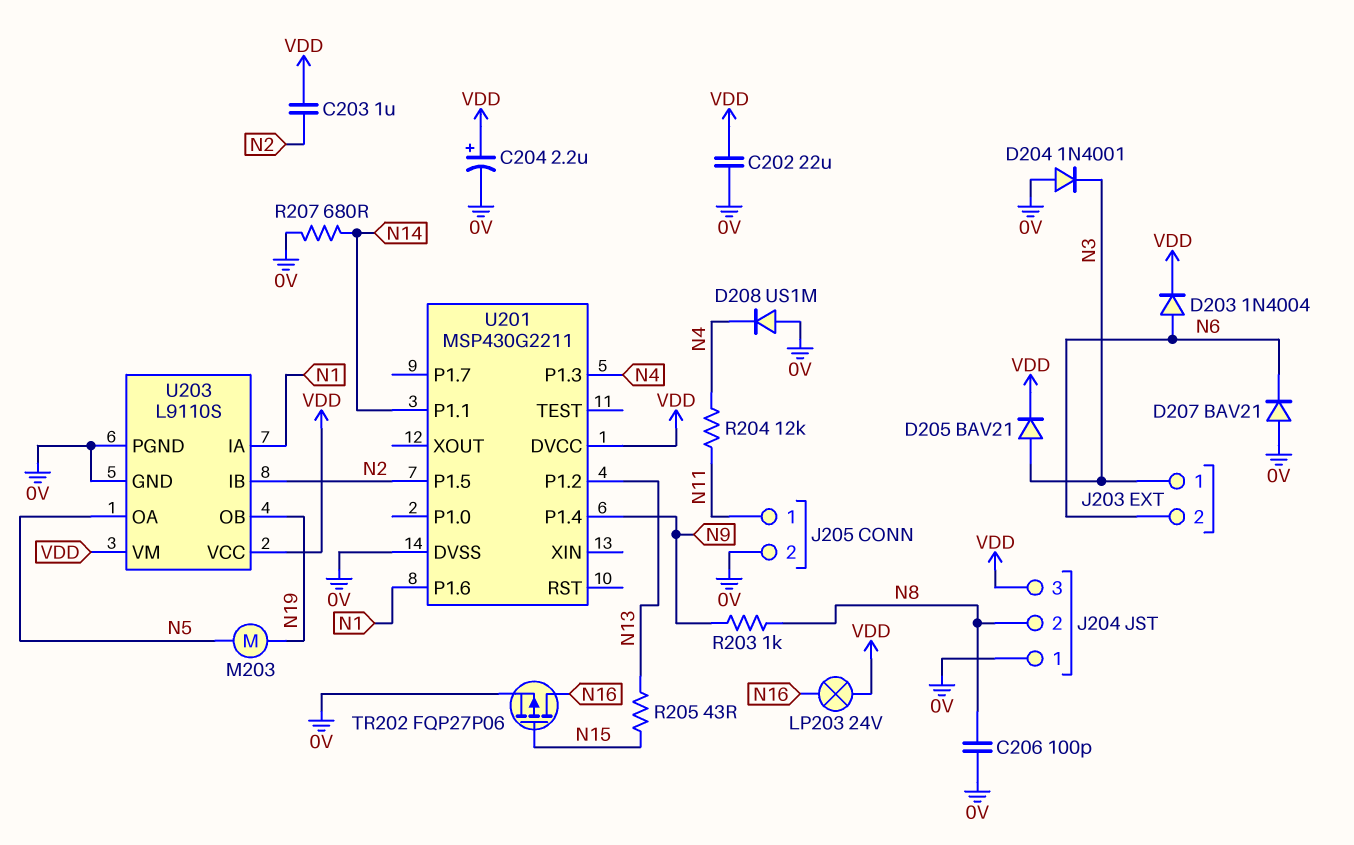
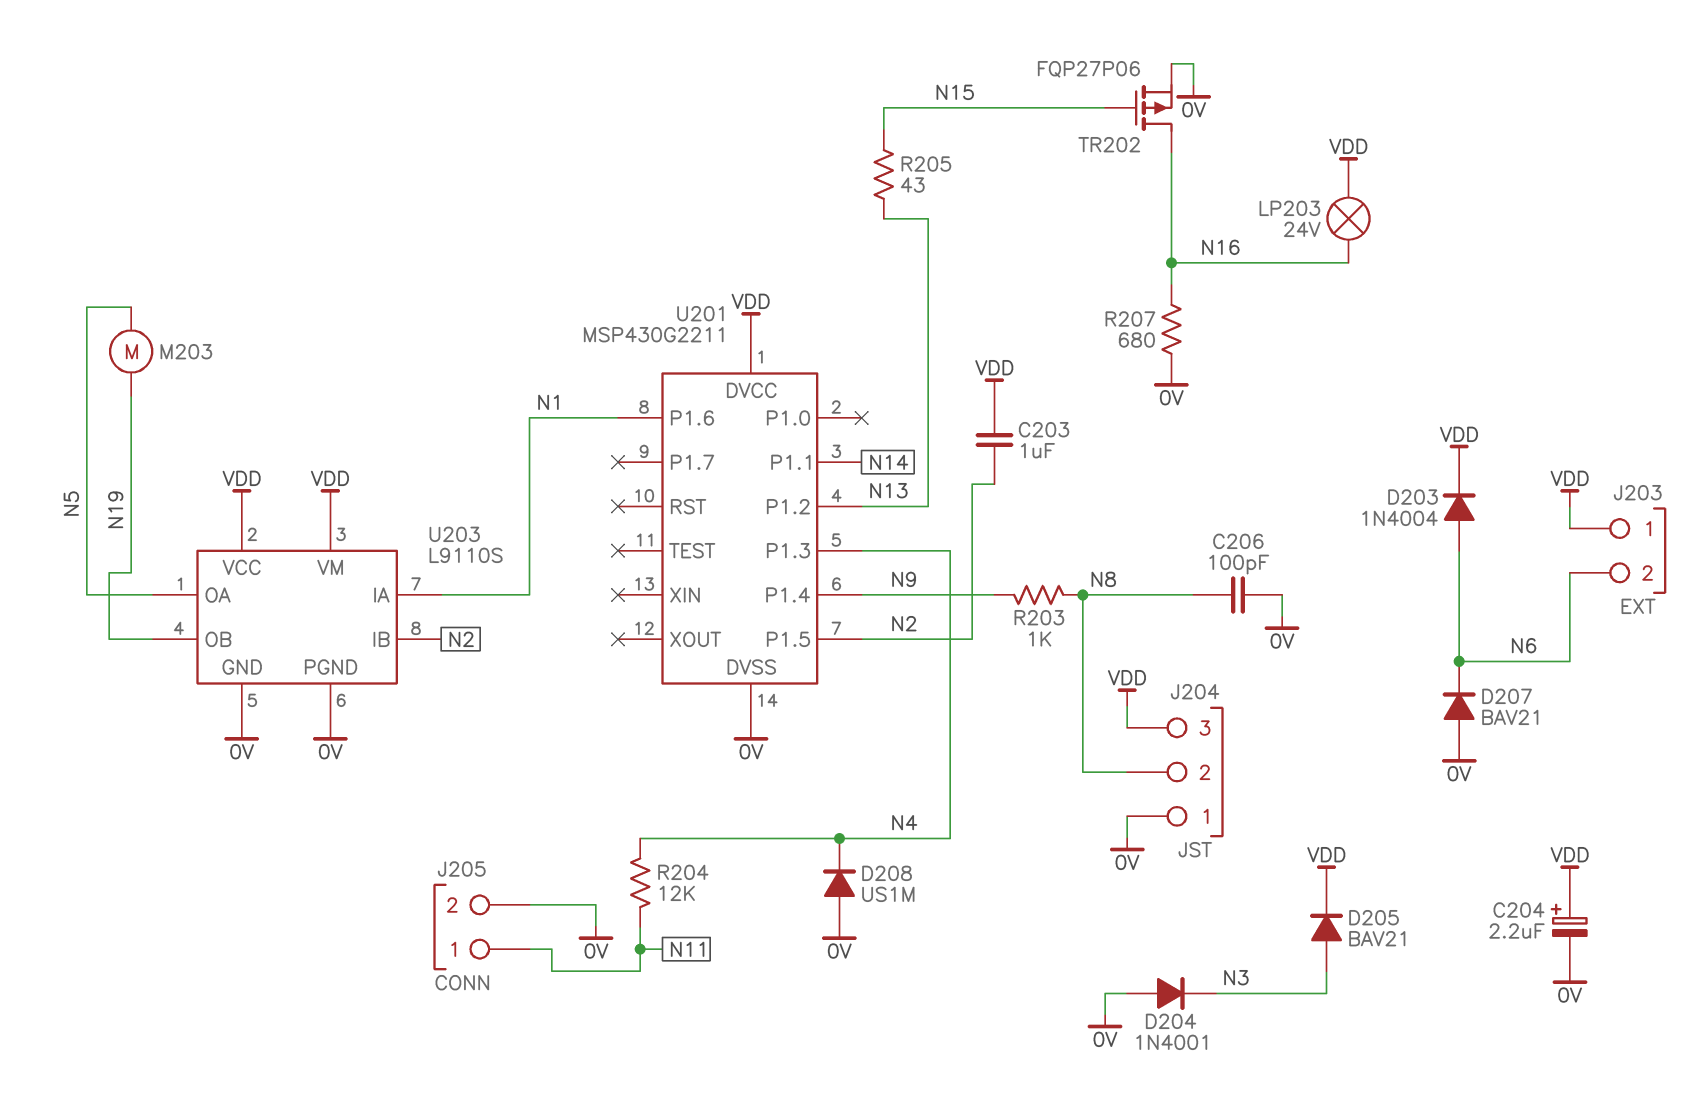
C202: 22uF (0V, VDD) -> none
J203 pin 1: N3 -> VDD
R207: 680 (0V, N14) -> 680 (0V, N16)

